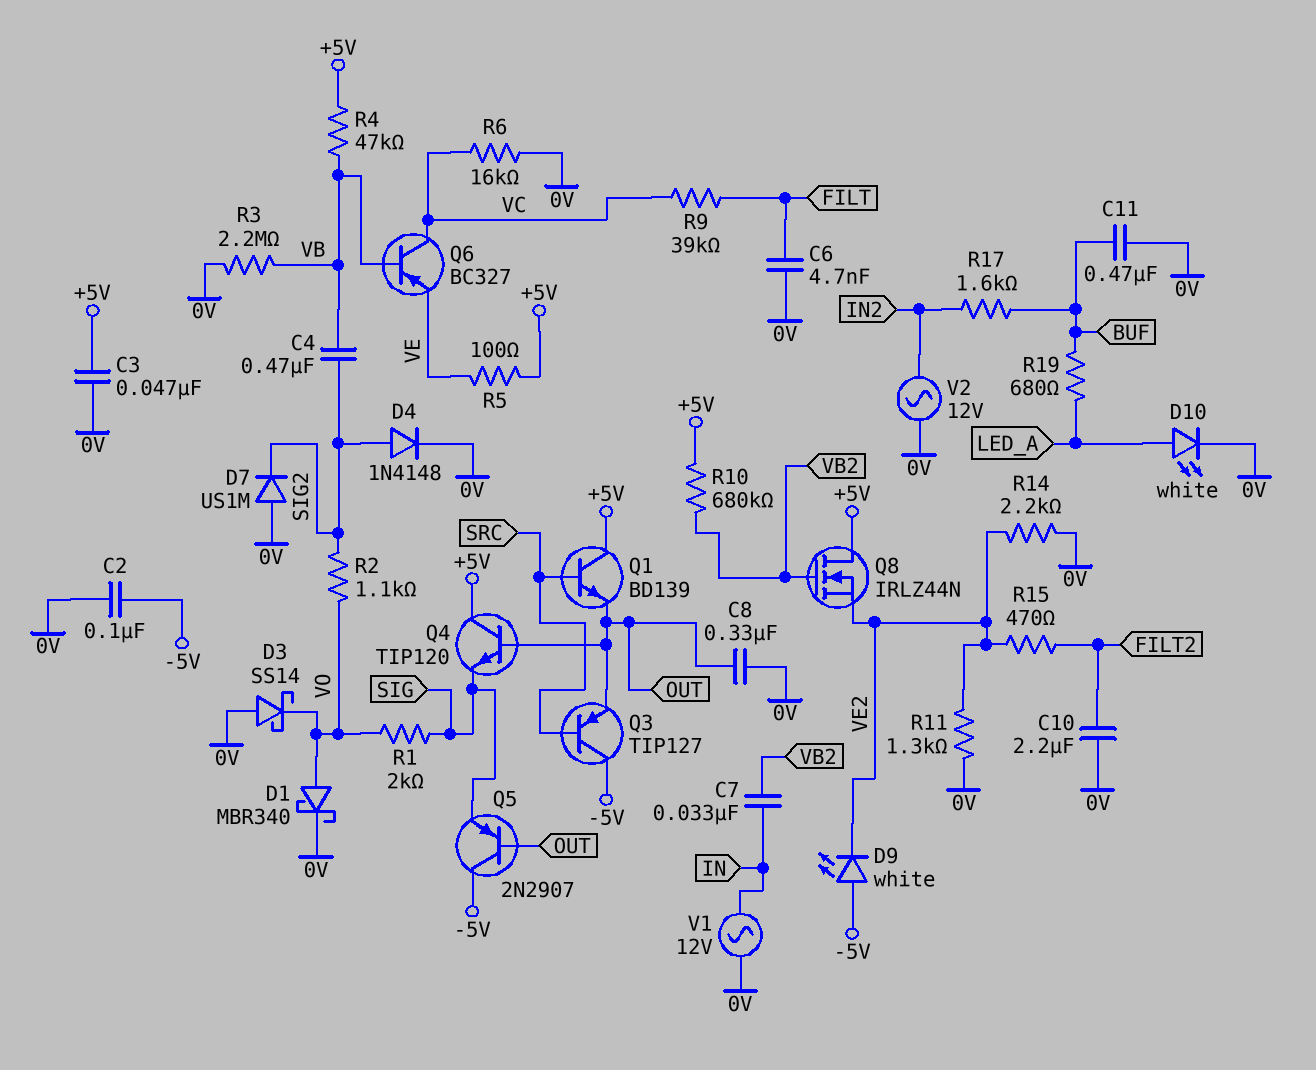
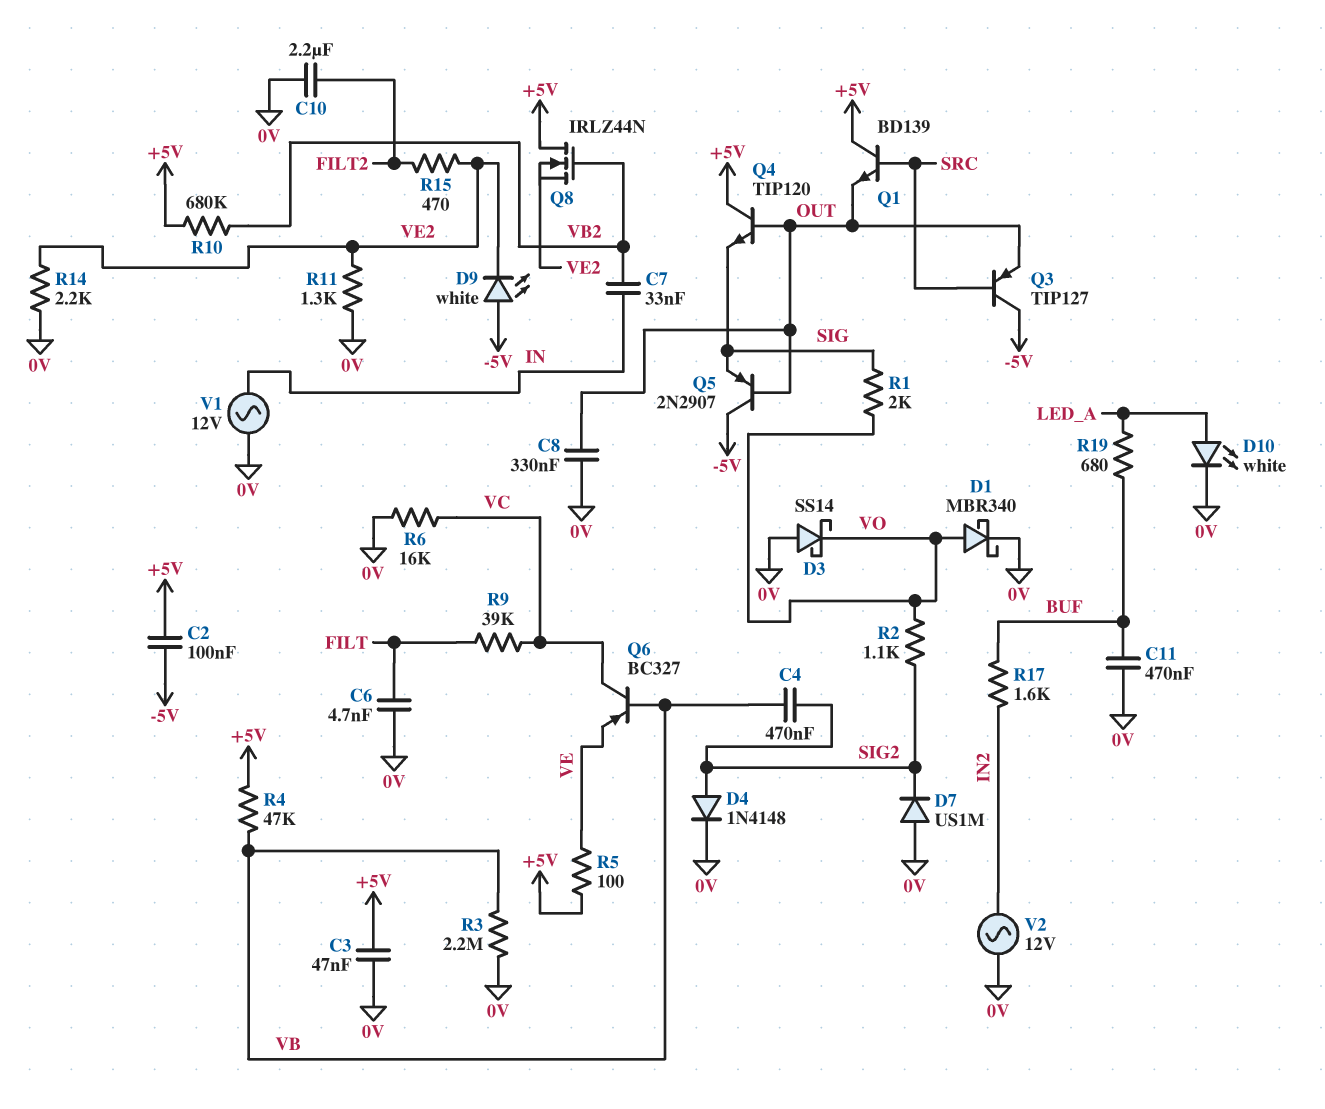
C2: 100nF (-5V, 0V) -> 100nF (+5V, -5V)

